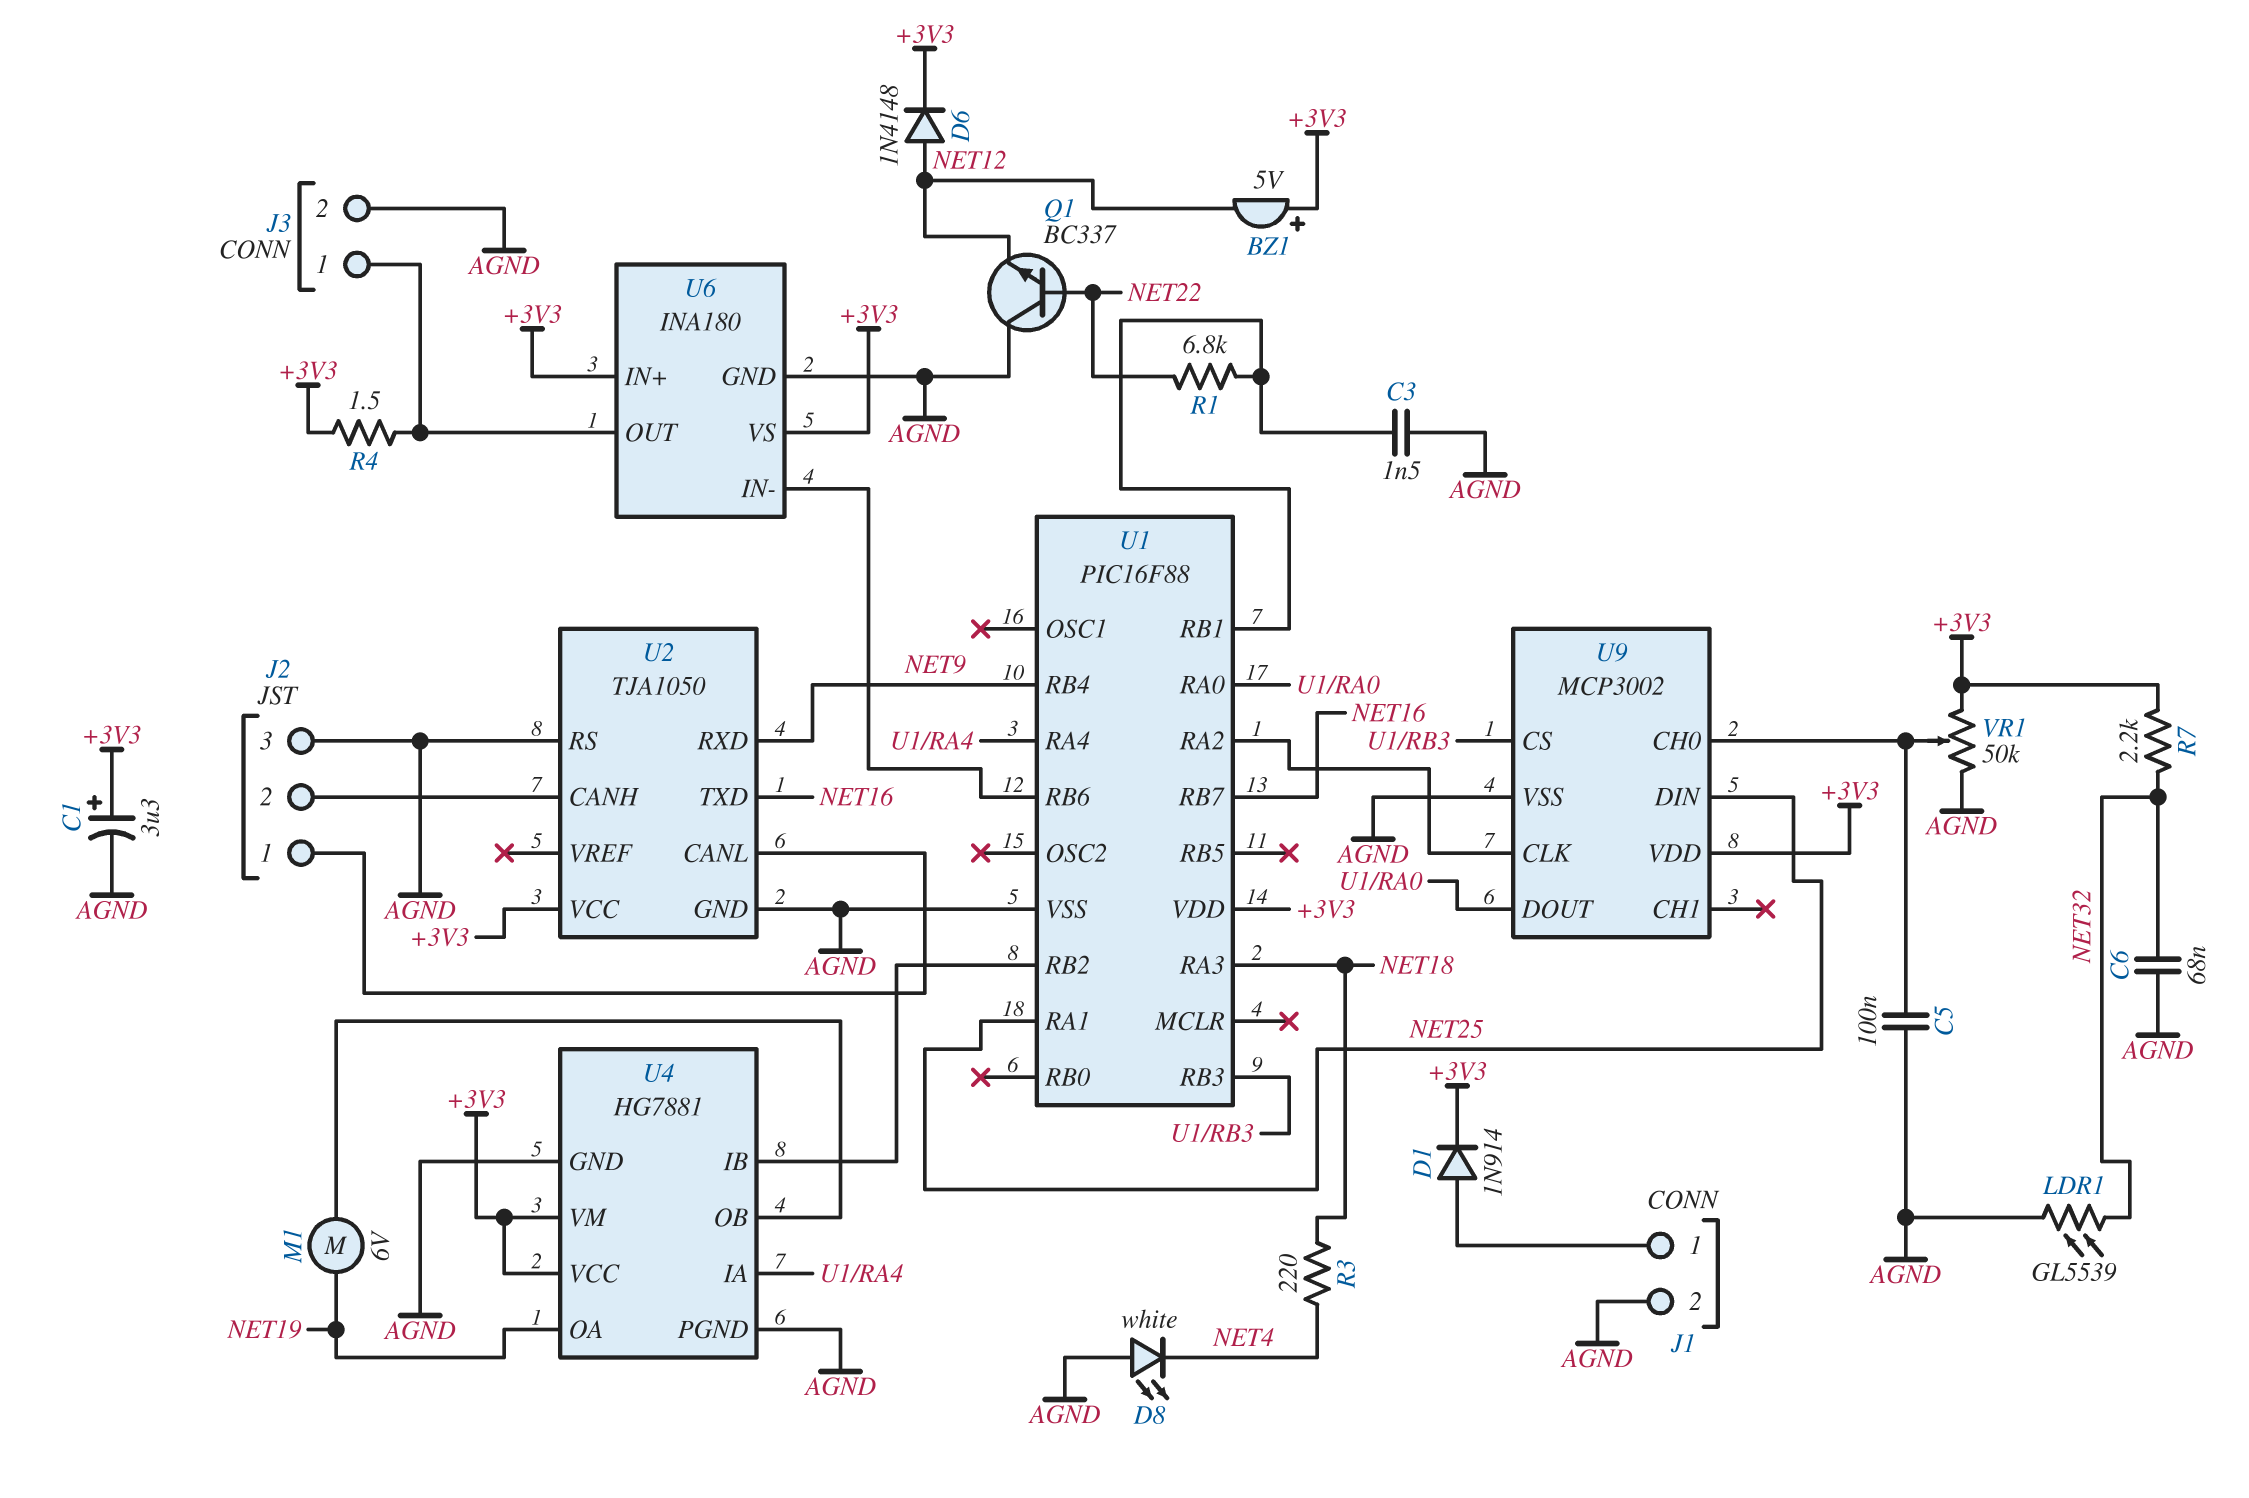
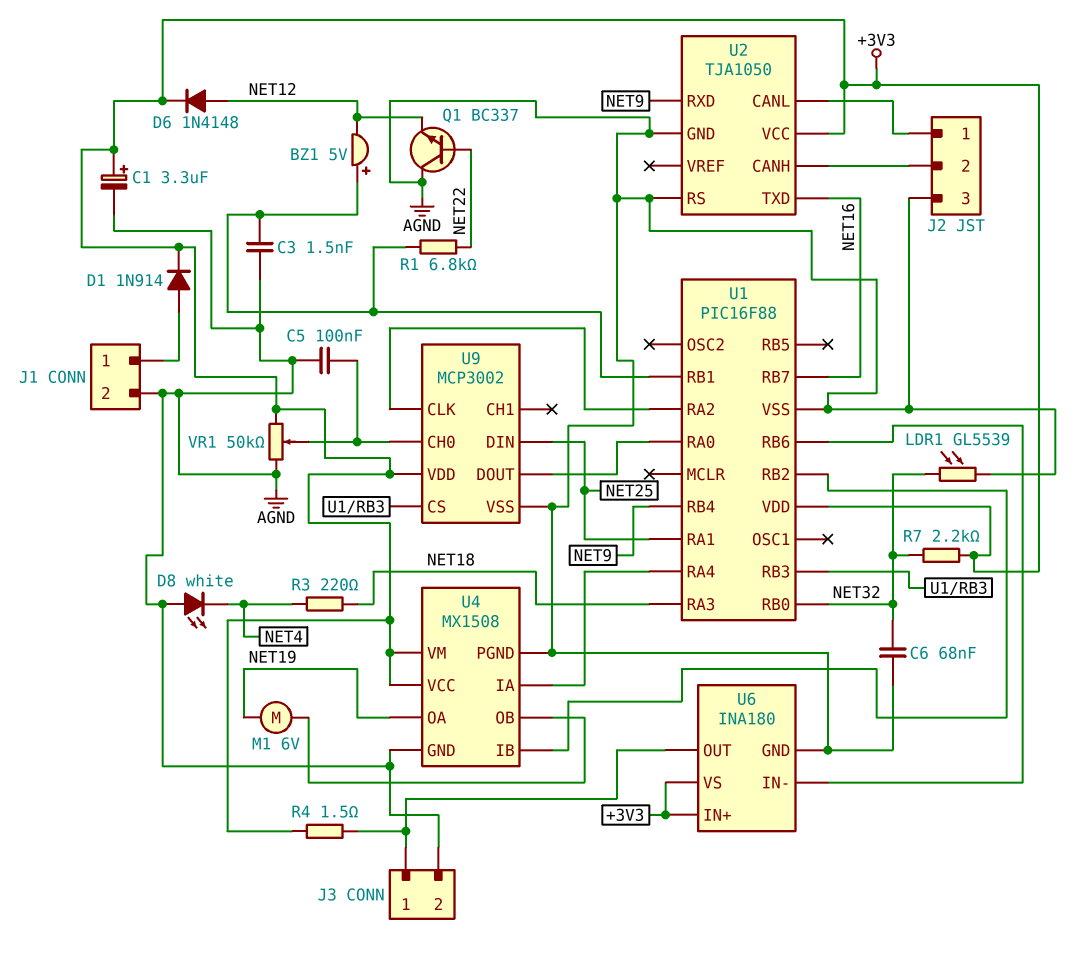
BZ1: buzzer 5V (plus +3V3, minus NET12) -> buzzer 5V (plus U1/RB1, minus NET12)
U1 pin RB0: none -> NET32
U4: HG7881 -> MX1508

